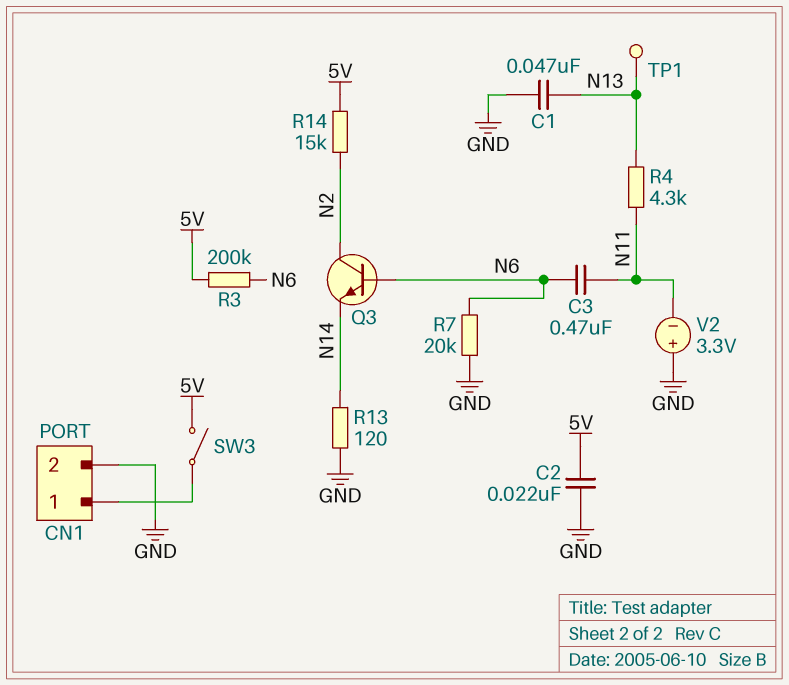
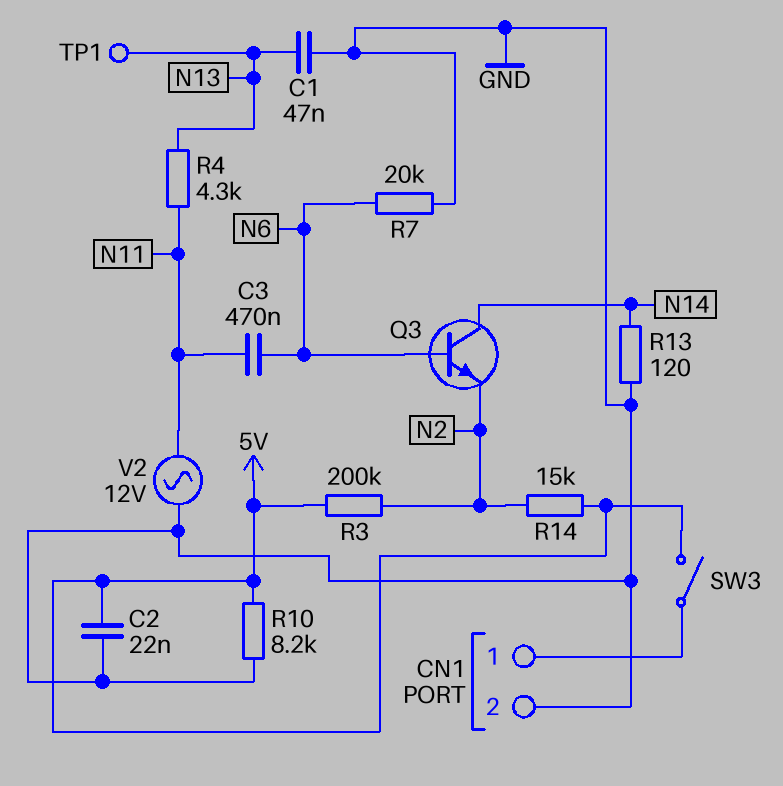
Q3: NPN (B N6, C N2, E N14) -> NPN (B N6, C N14, E N2)
R3: 200k (5V, N6) -> 200k (5V, N2)
R10: none -> 8.2k (5V, GND)
V2: 3.3V (plus GND, minus N11) -> AC 12V (GND, N11)

